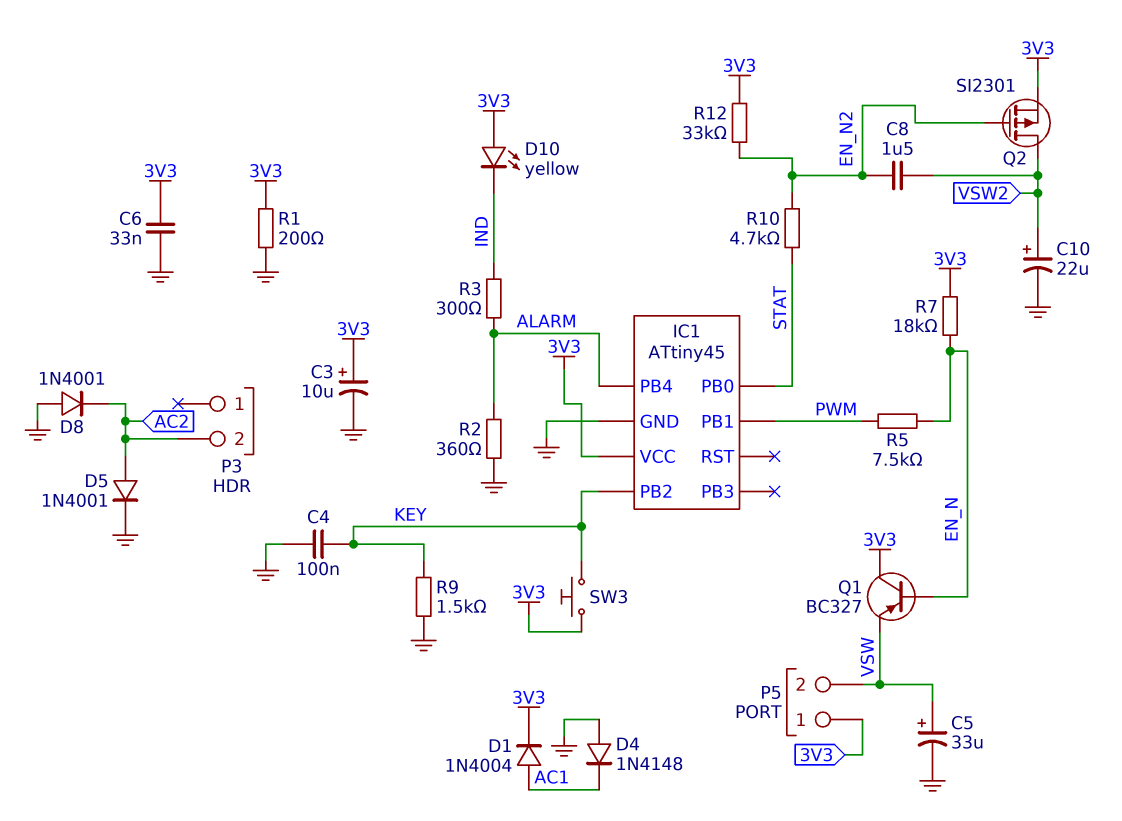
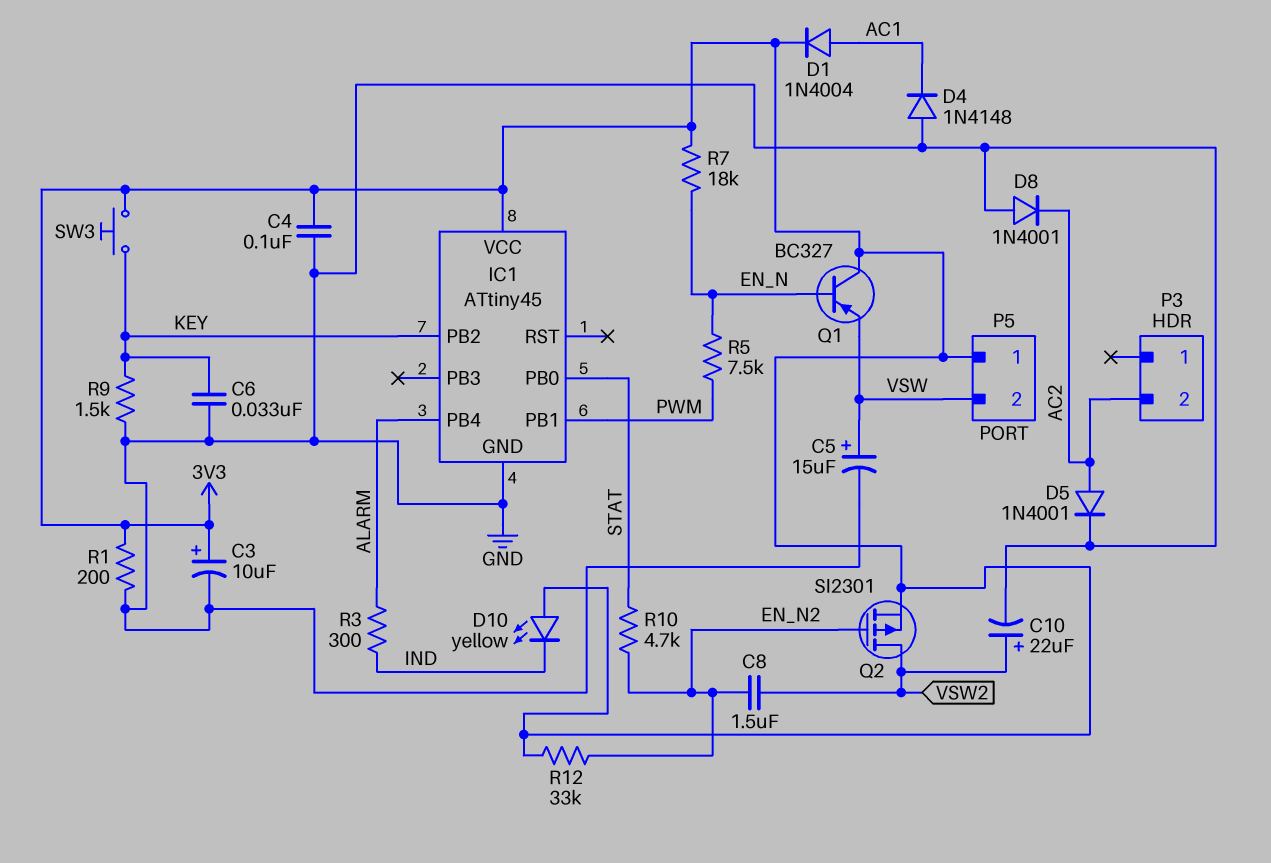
C4: 100nF (GND, KEY) -> 100nF (3V3, GND)
C5: 33uF (plus VSW, minus GND) -> 15uF (plus VSW, minus GND)
C6: 33nF (3V3, GND) -> 33nF (GND, KEY)
R2: 360 (ALARM, GND) -> none

